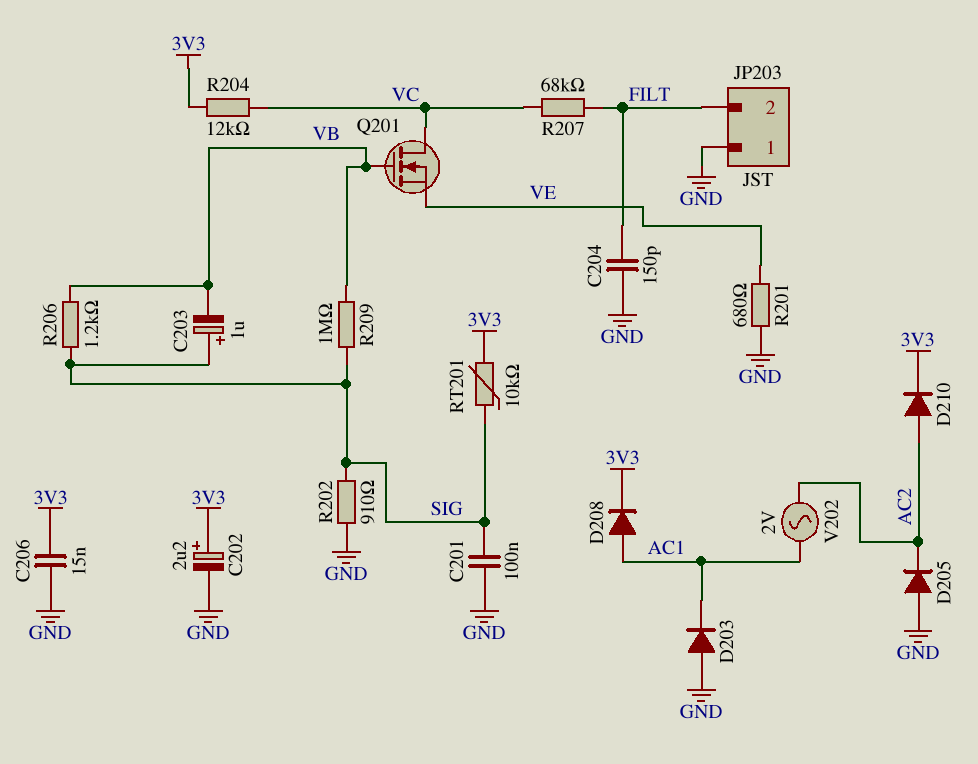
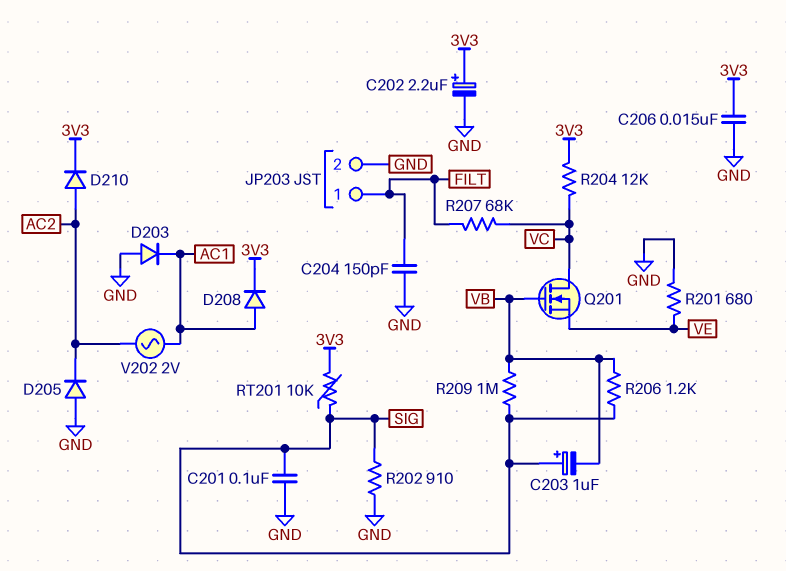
JP203 pin 1: GND -> FILT
JP203 pin 2: FILT -> GND

